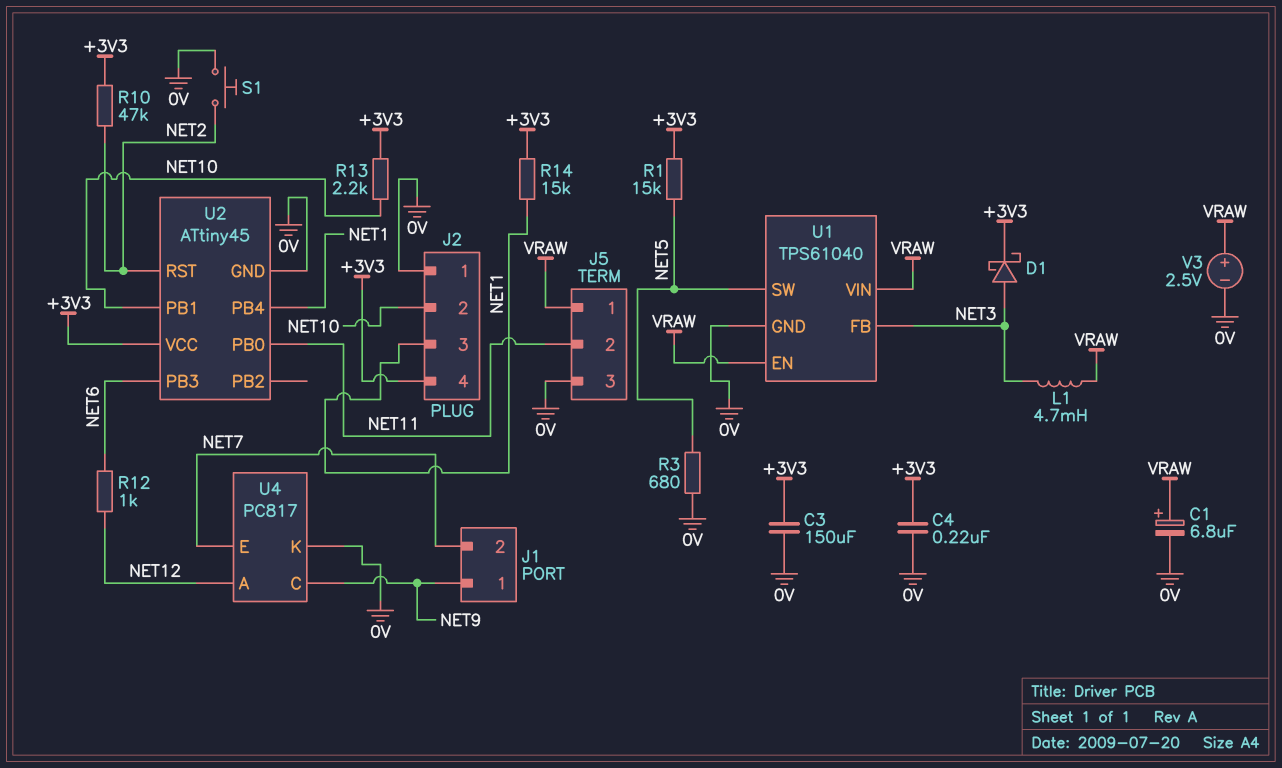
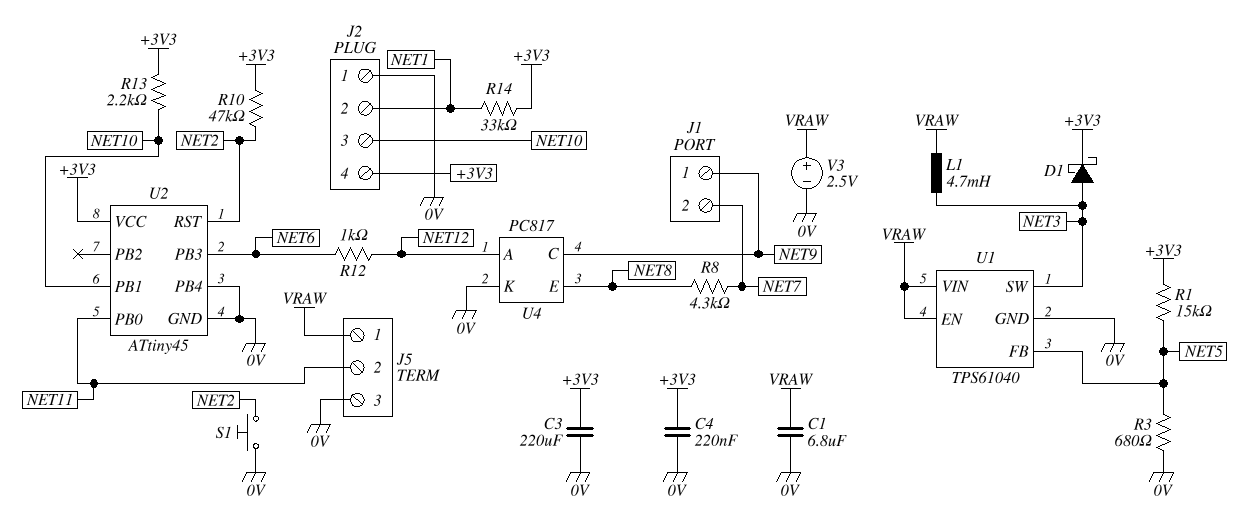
C1: 6.8uF (plus VRAW, minus 0V) -> 6.8uF (0V, VRAW)
C3: 150uF (+3V3, 0V) -> 220uF (+3V3, 0V)
J2 pin 2: NET10 -> NET1
J2 pin 3: NET1 -> NET10
R8: none -> 4.3k (NET7, NET8)
R14: 15k (+3V3, NET1) -> 33k (+3V3, NET1)
U1 pin FB: NET3 -> NET5
U1 pin SW: NET5 -> NET3
U2 pin PB4: NET1 -> 0V
U4 pin E: NET7 -> NET8

